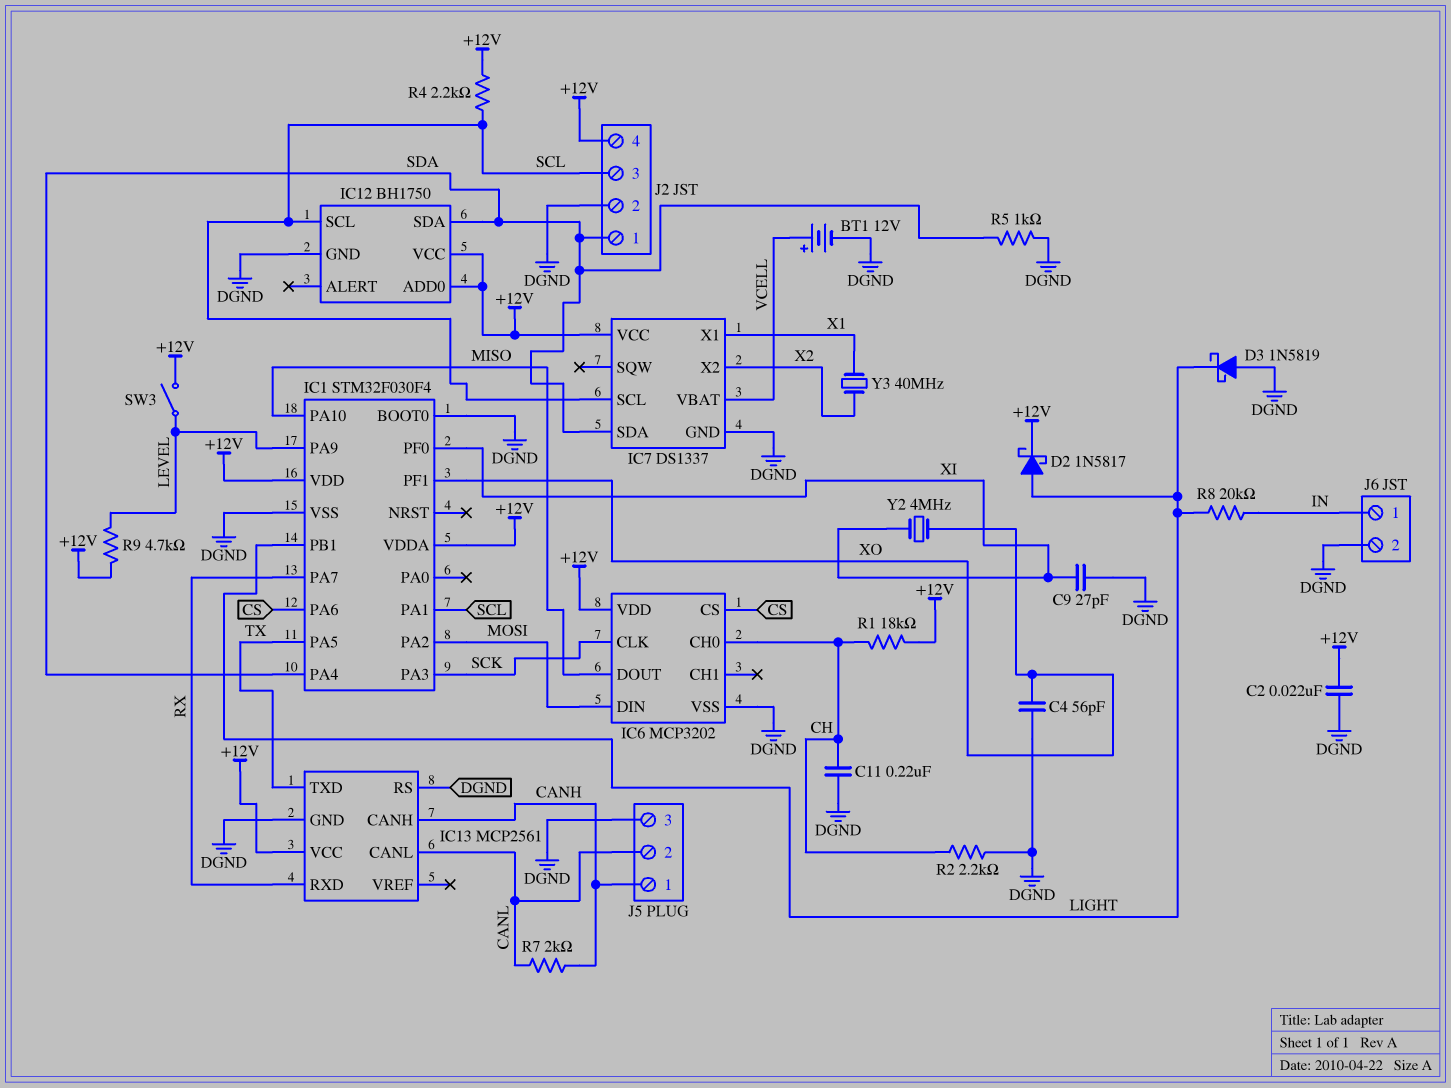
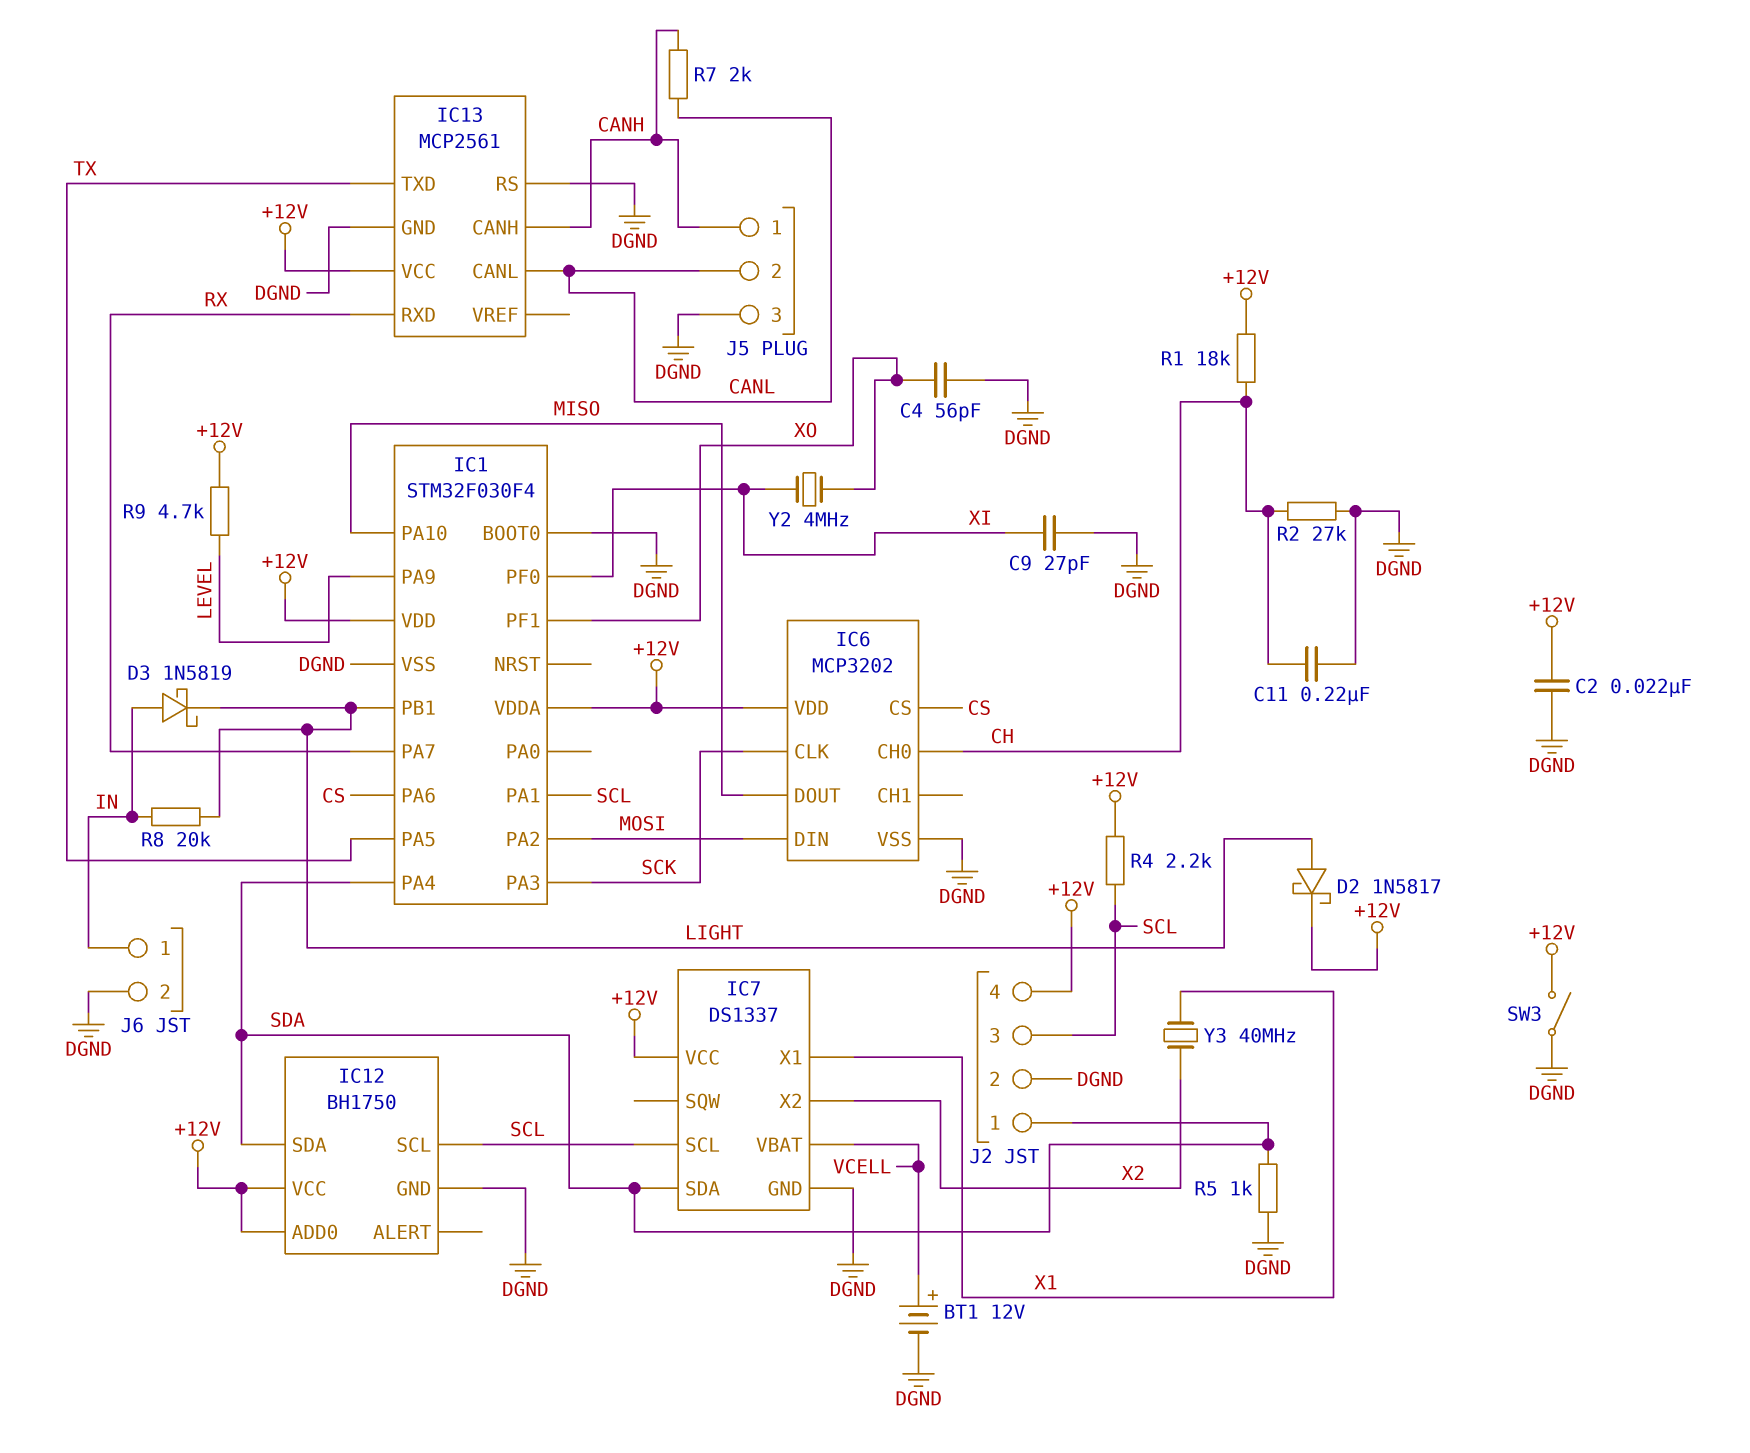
D3: schottky 1N5819 (A DGND, K LIGHT) -> schottky 1N5819 (A IN, K LIGHT)
R2: 2.2k (CH, DGND) -> 27k (CH, DGND)
SW3: switch (+12V, LEVEL) -> switch (+12V, DGND)

